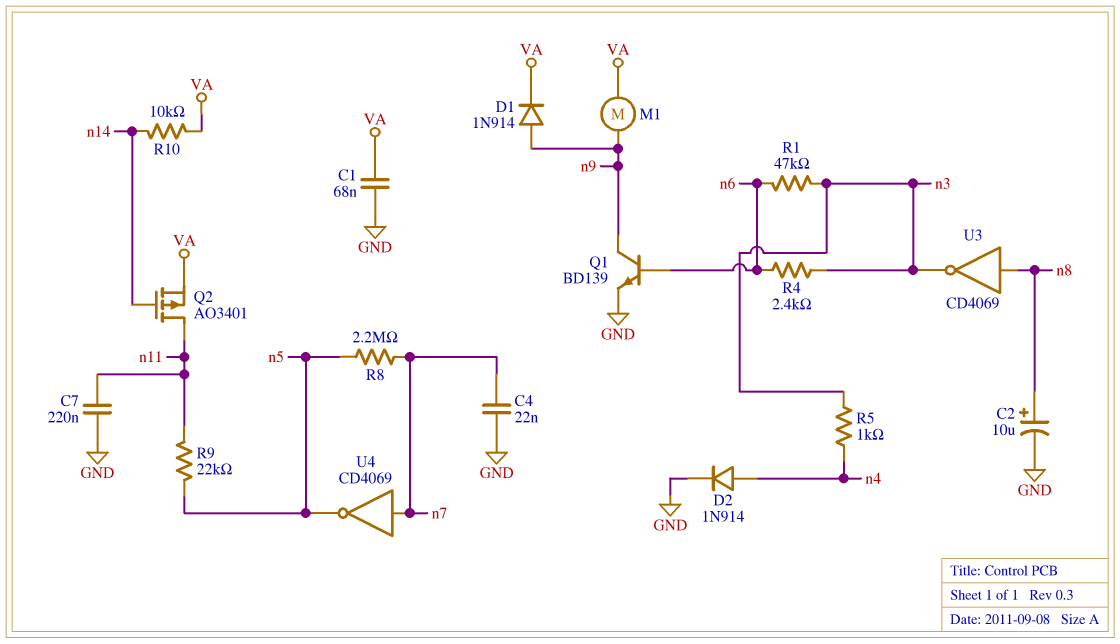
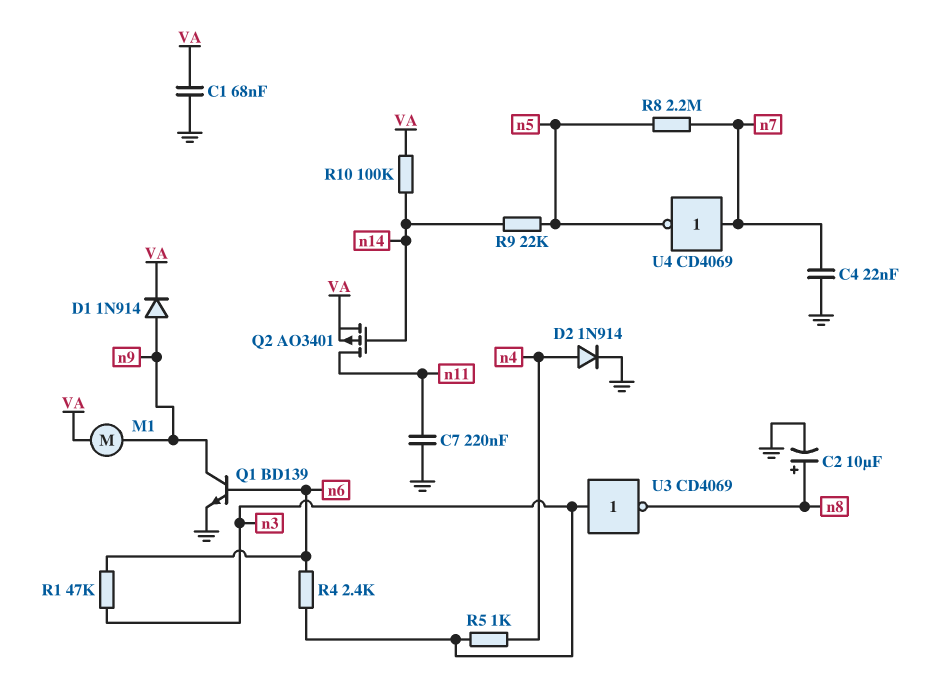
R9: 22k (n5, n11) -> 22k (n5, n14)
R10: 10k (VA, n14) -> 100k (VA, n14)
U3: NOT CD4069 (in n8, out n3) -> NOT CD4069 (in n3, out n8)

